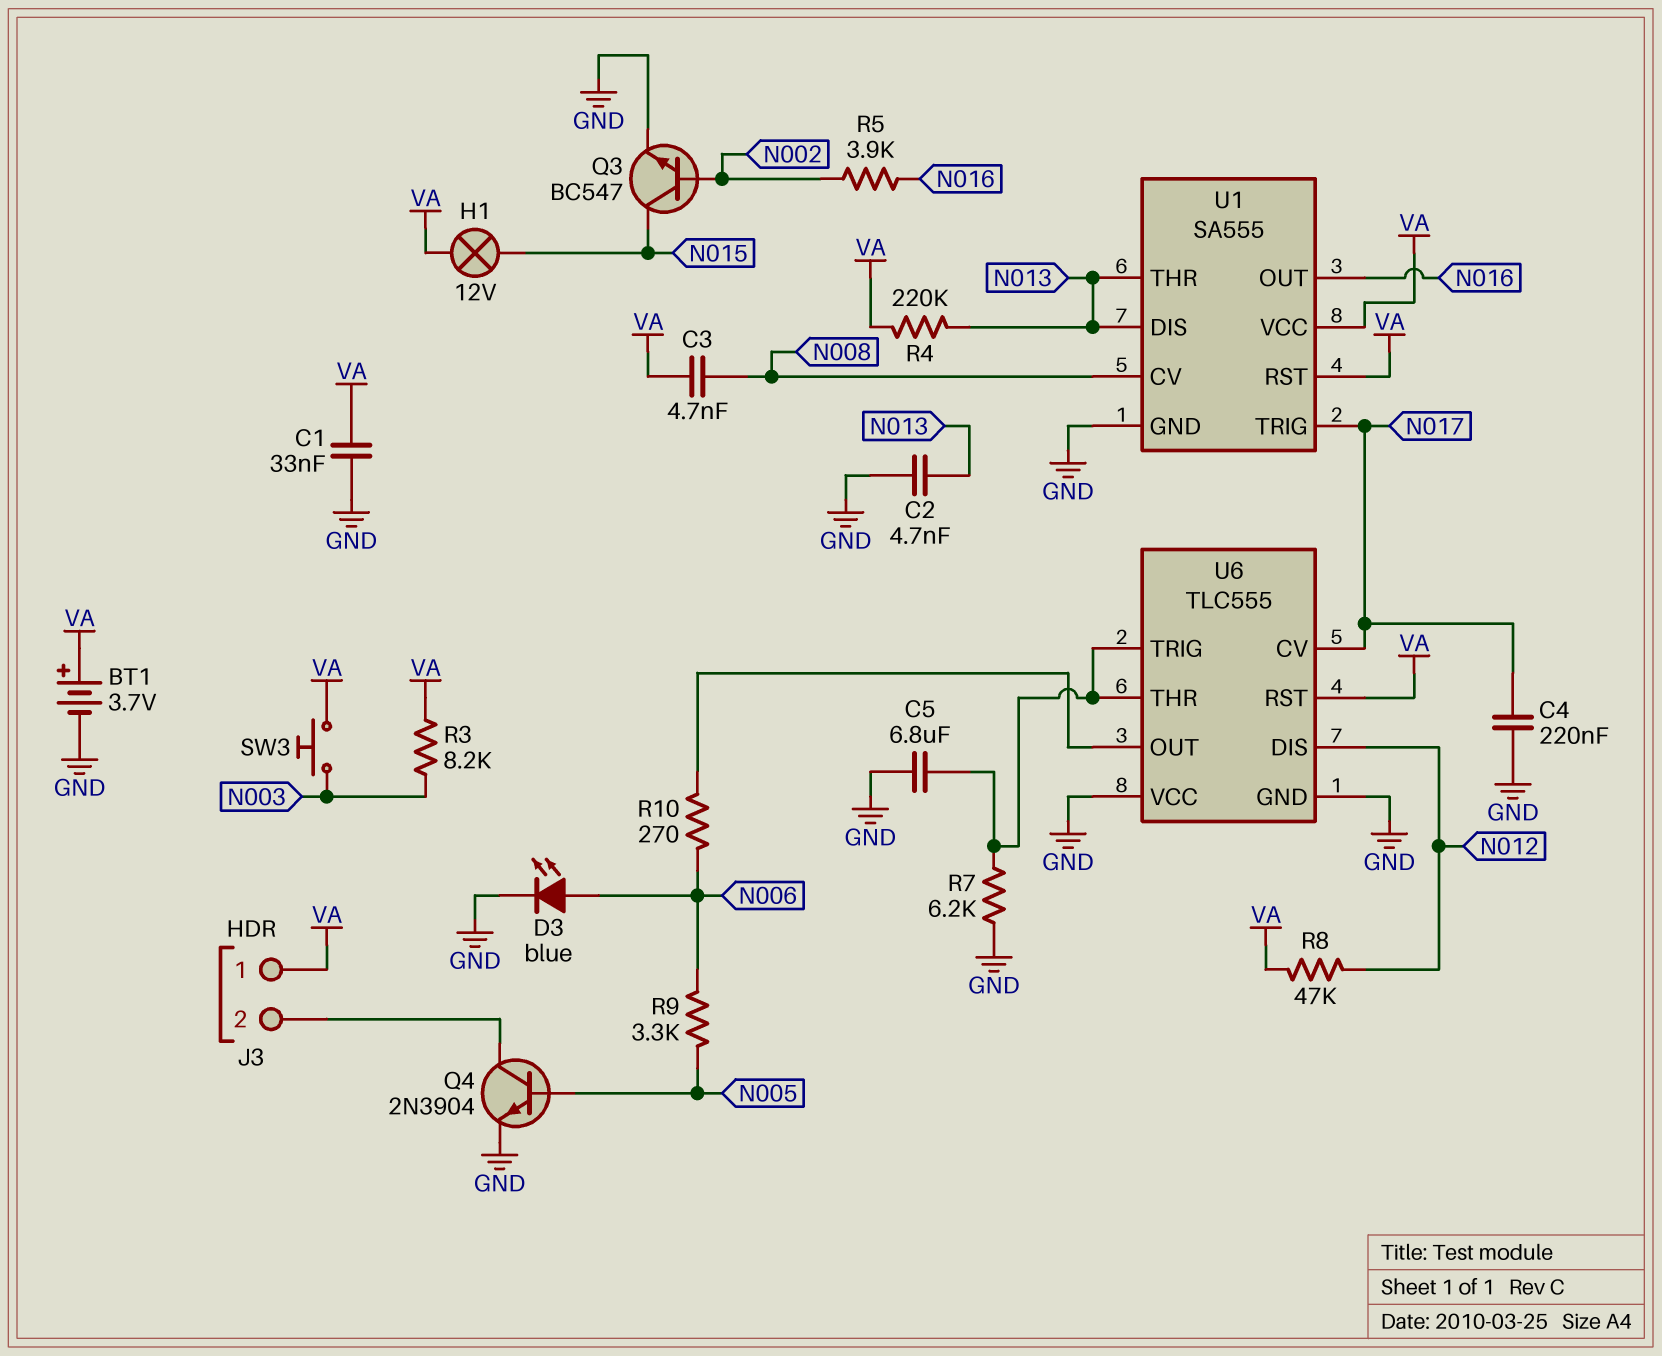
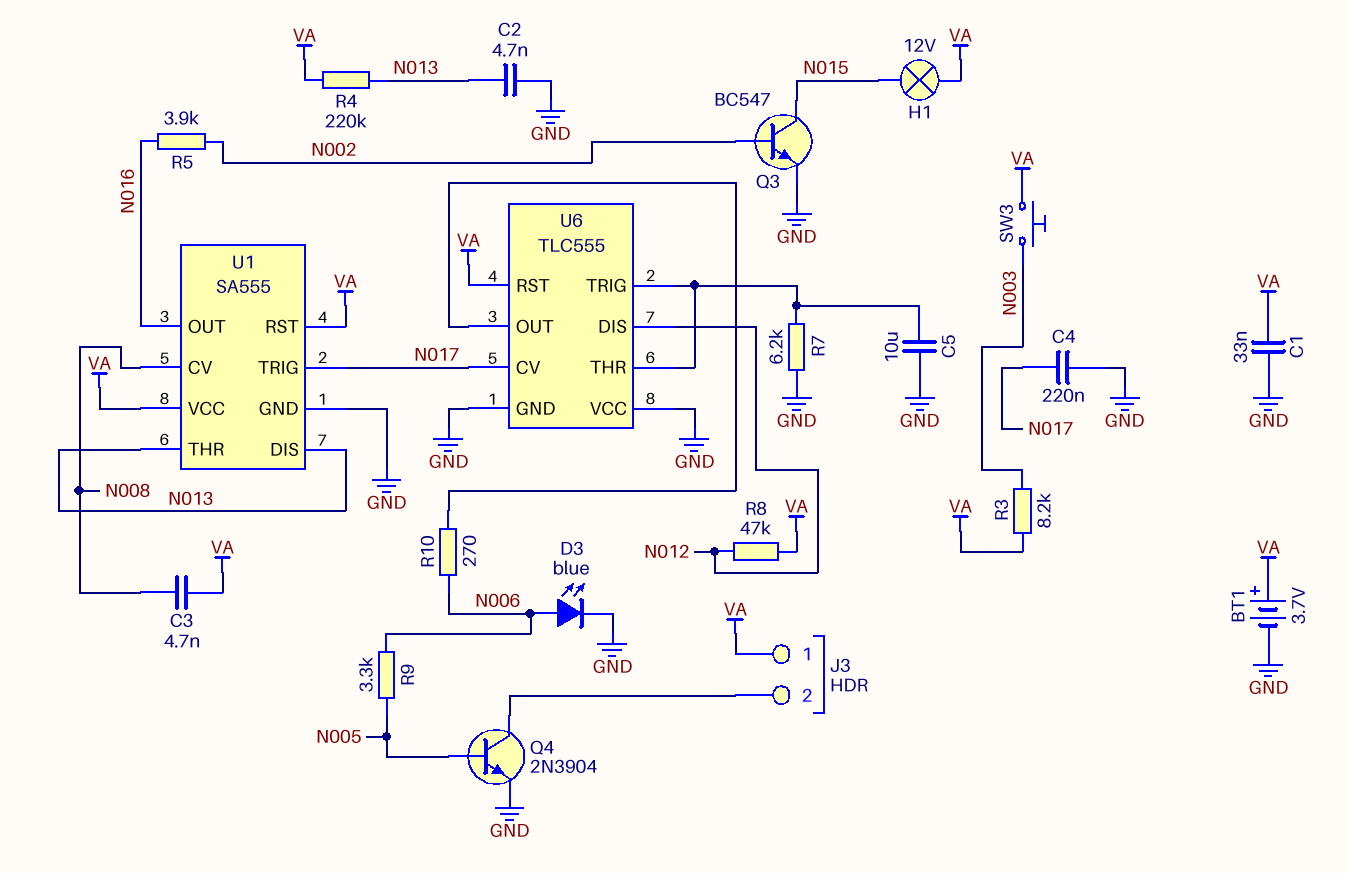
C5: 6.8uF (GND, U6/THR) -> 10uF (GND, U6/THR)

